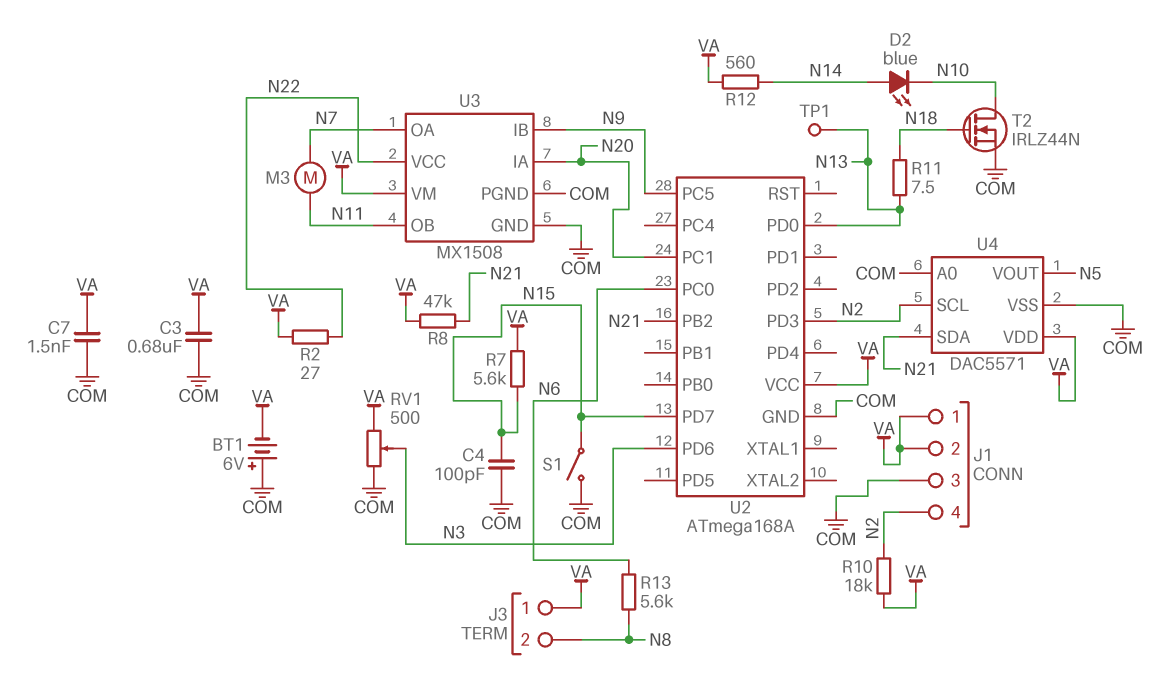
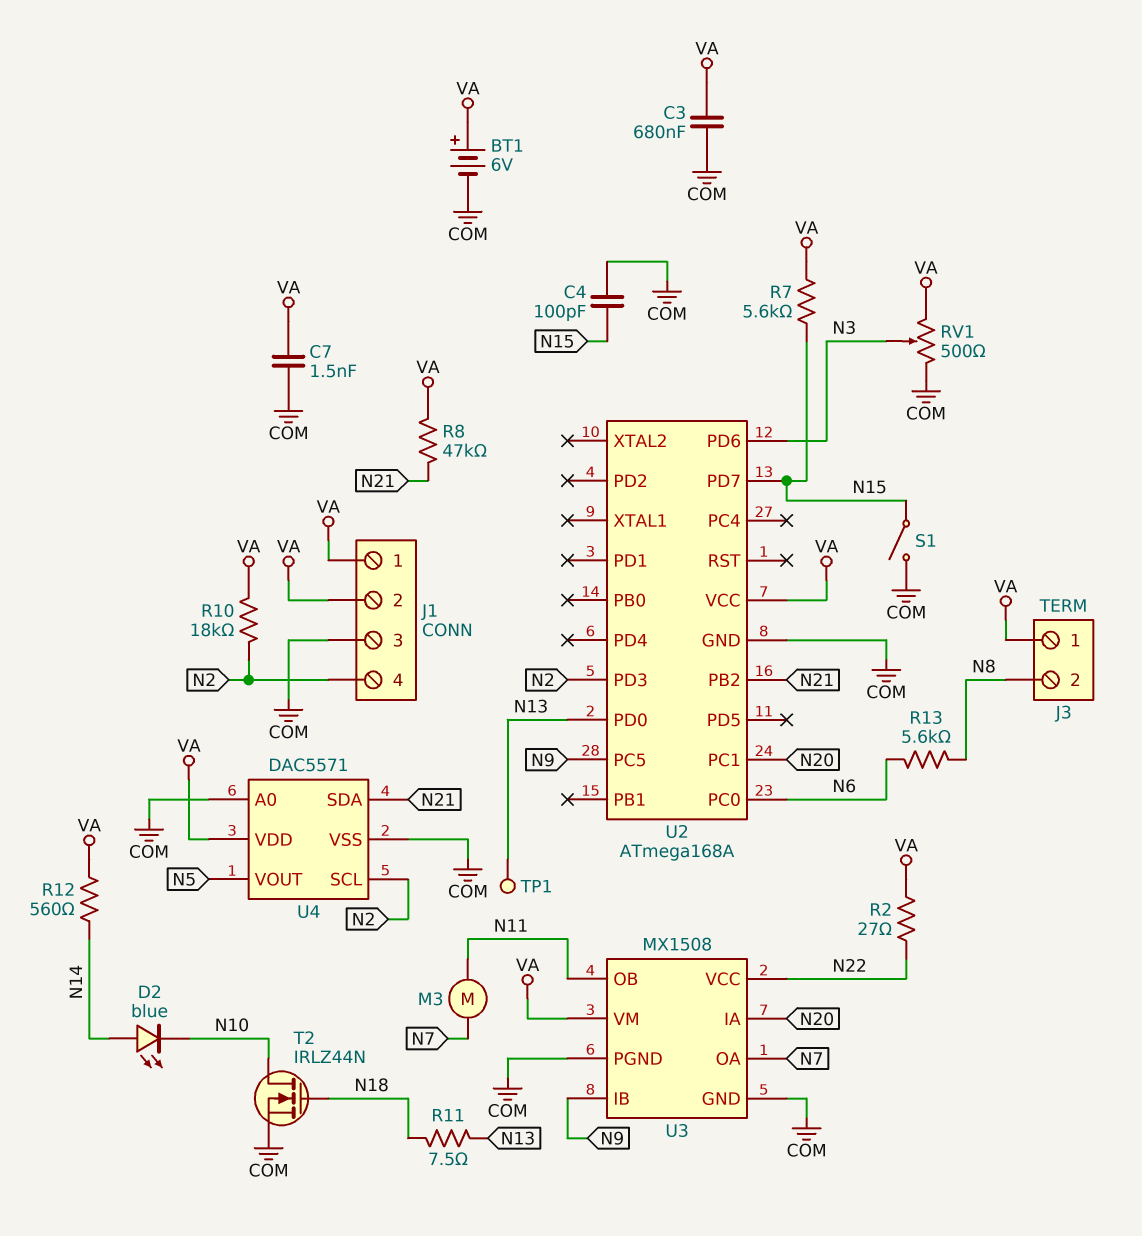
BT1: 6V (plus COM, minus VA) -> 6V (plus VA, minus COM)

